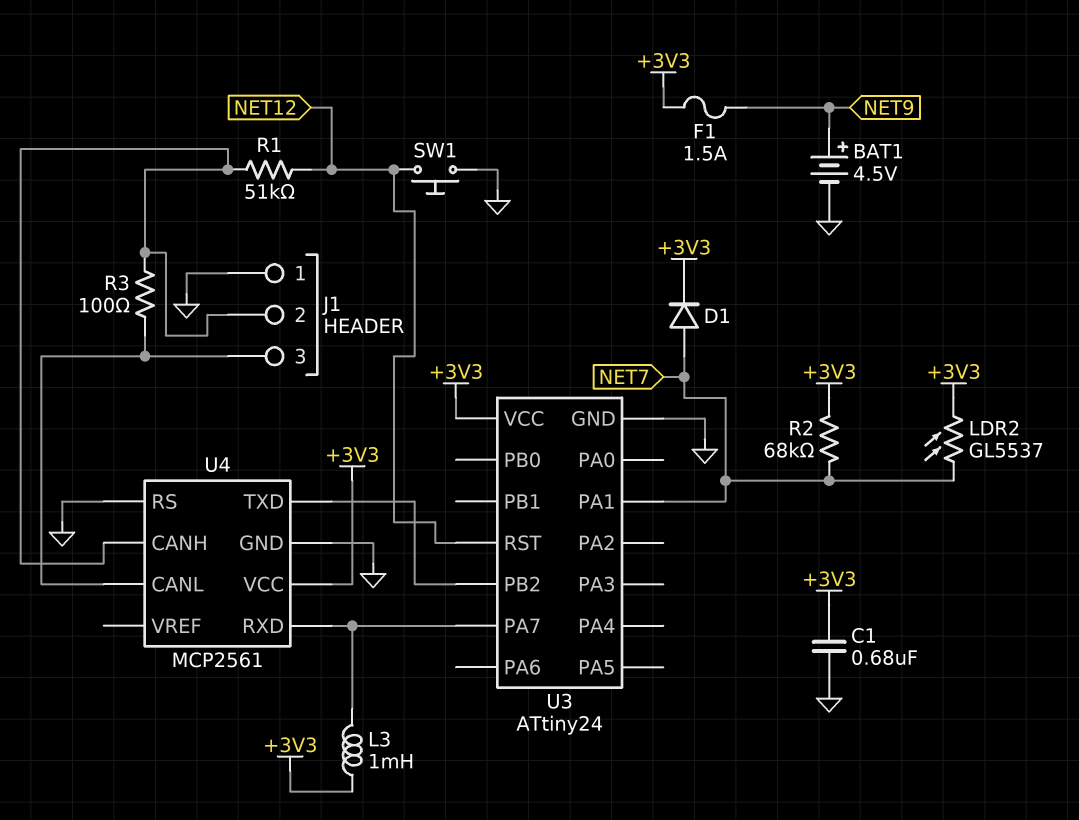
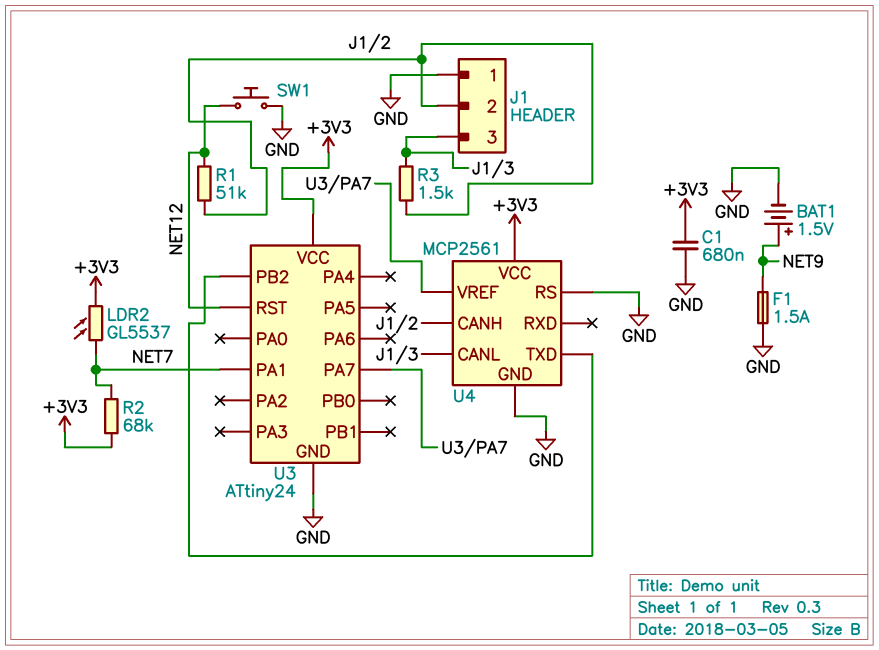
BAT1: 4.5V (plus NET9, minus GND) -> 1.5V (plus NET9, minus GND)
D1: diode (A NET7, K +3V3) -> none
F1: 1.5A (+3V3, NET9) -> 1.5A (GND, NET9)
L3: 1mH (+3V3, U3/PA7) -> none
R3: 100 (J1/2, J1/3) -> 1.5k (J1/2, J1/3)
U4 pin RXD: U3/PA7 -> none
U4 pin VREF: none -> U3/PA7

